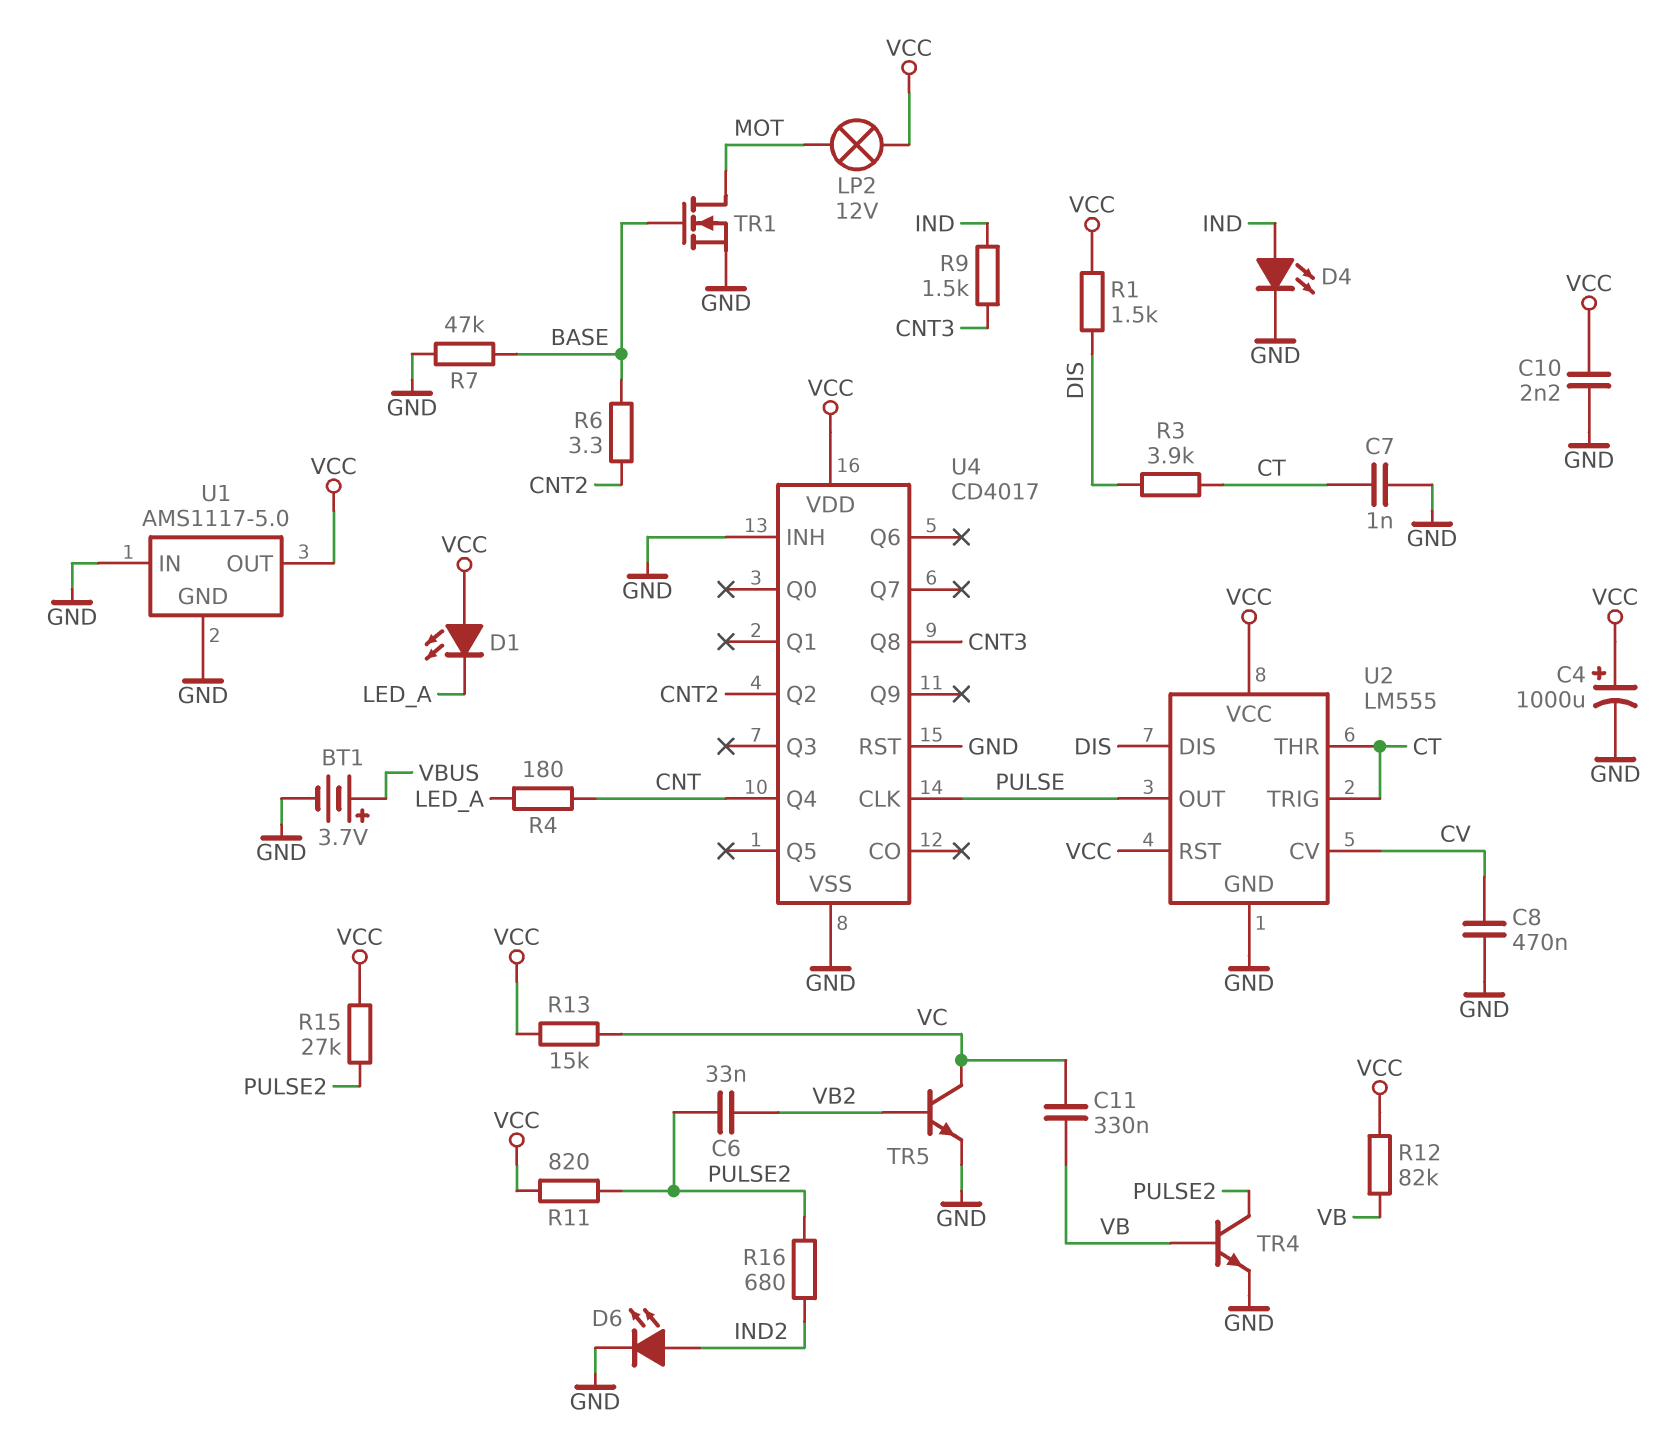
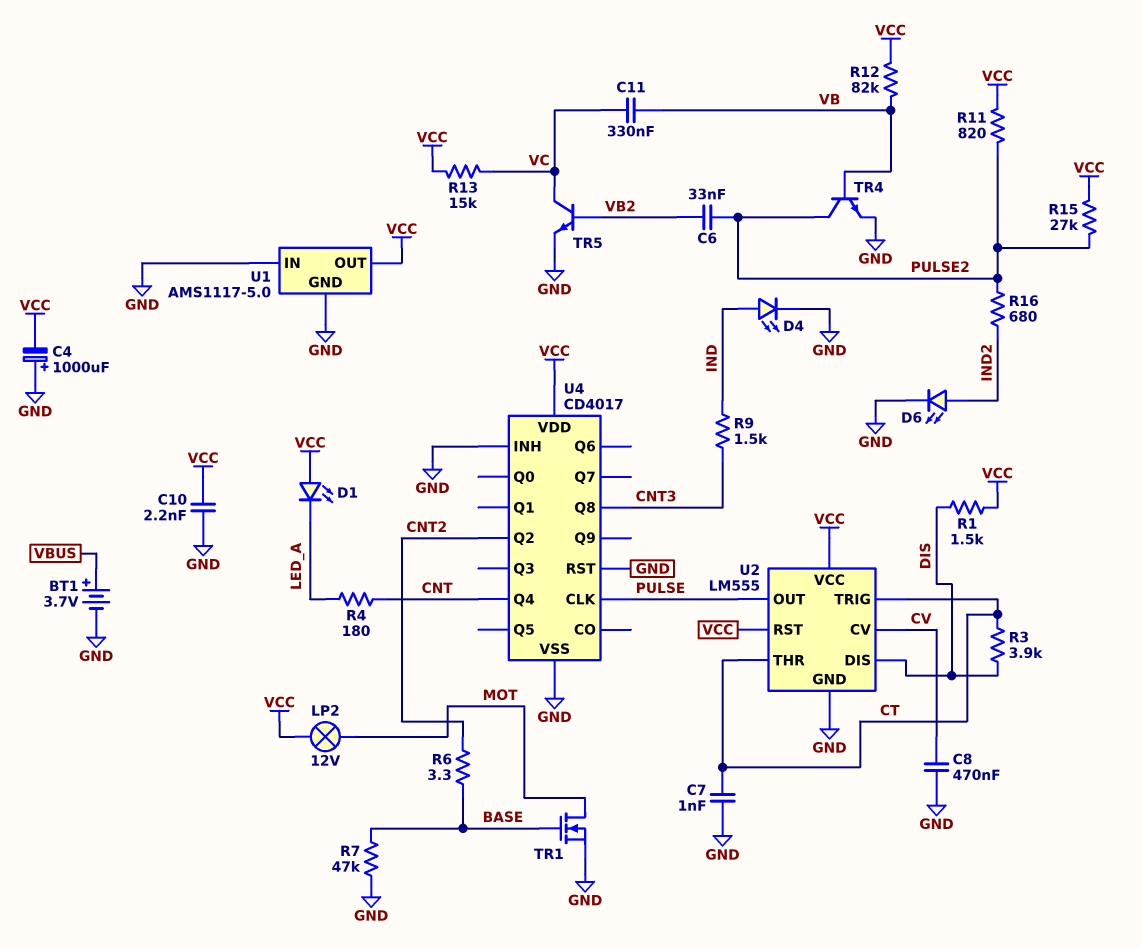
C4: 1000uF (plus VCC, minus GND) -> 1000uF (plus GND, minus VCC)

